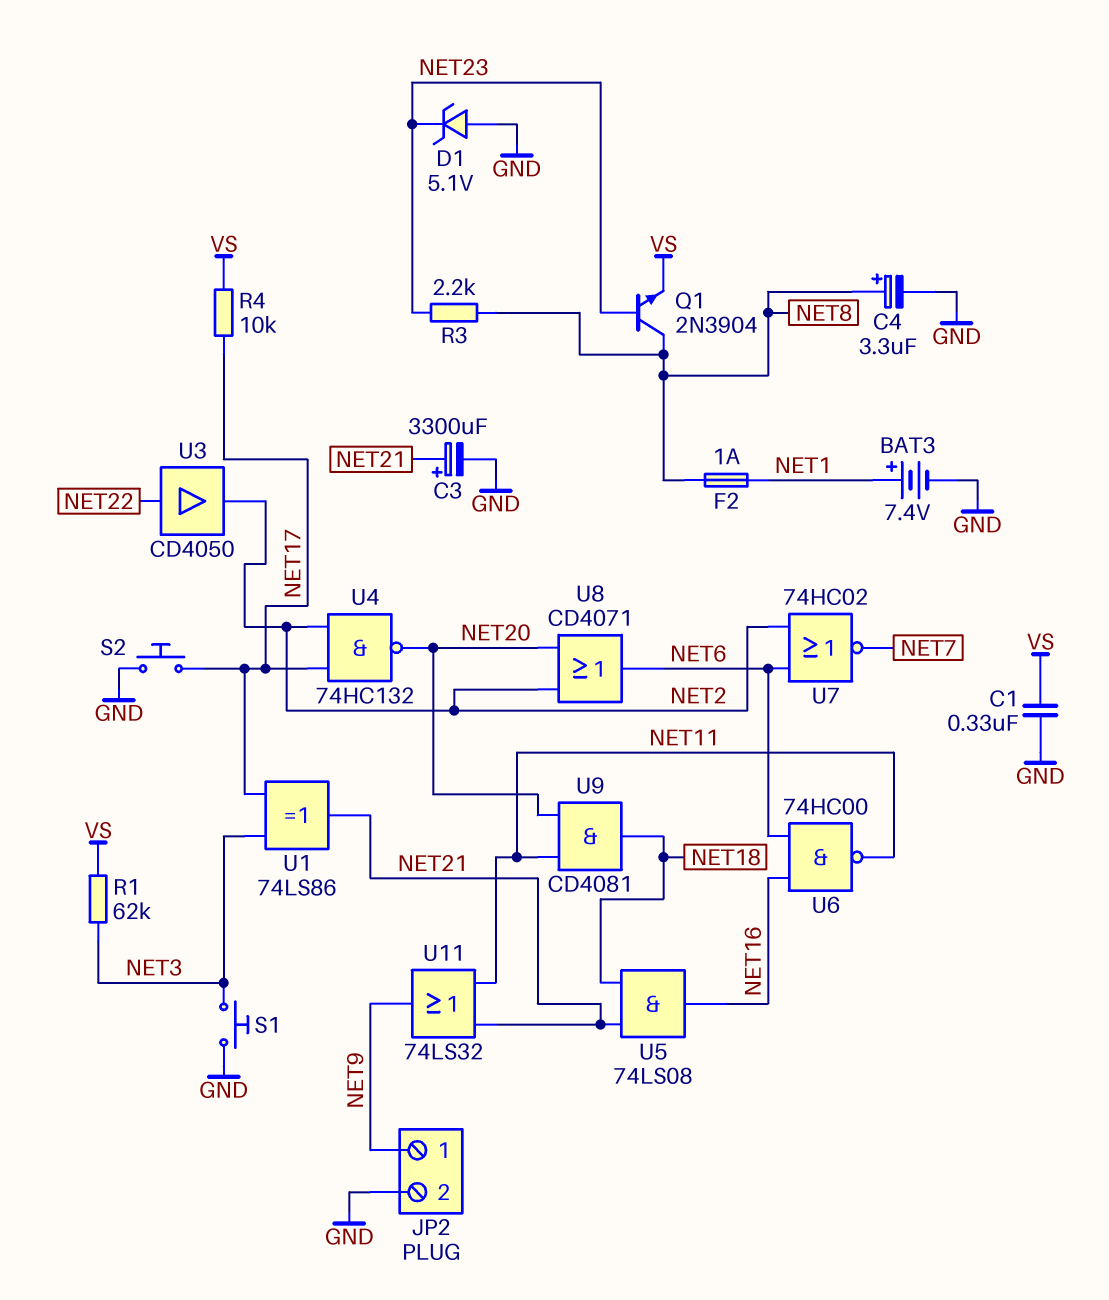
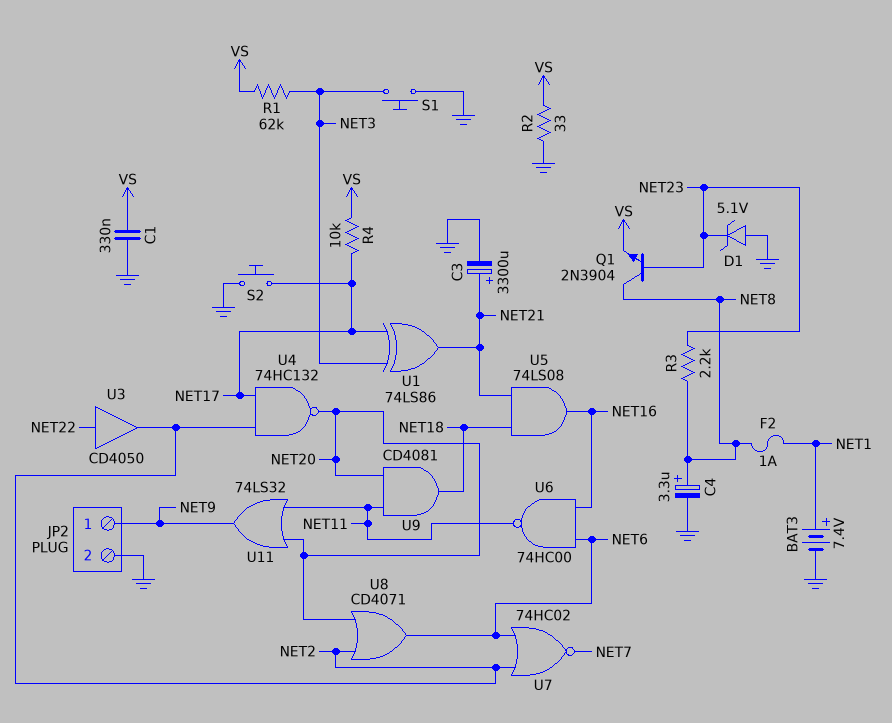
R2: none -> 33 (GND, VS)
U11: OR 74LS32 (in NET11, in NET21, out NET9) -> OR 74LS32 (in NET11, in NET20, out NET9)

